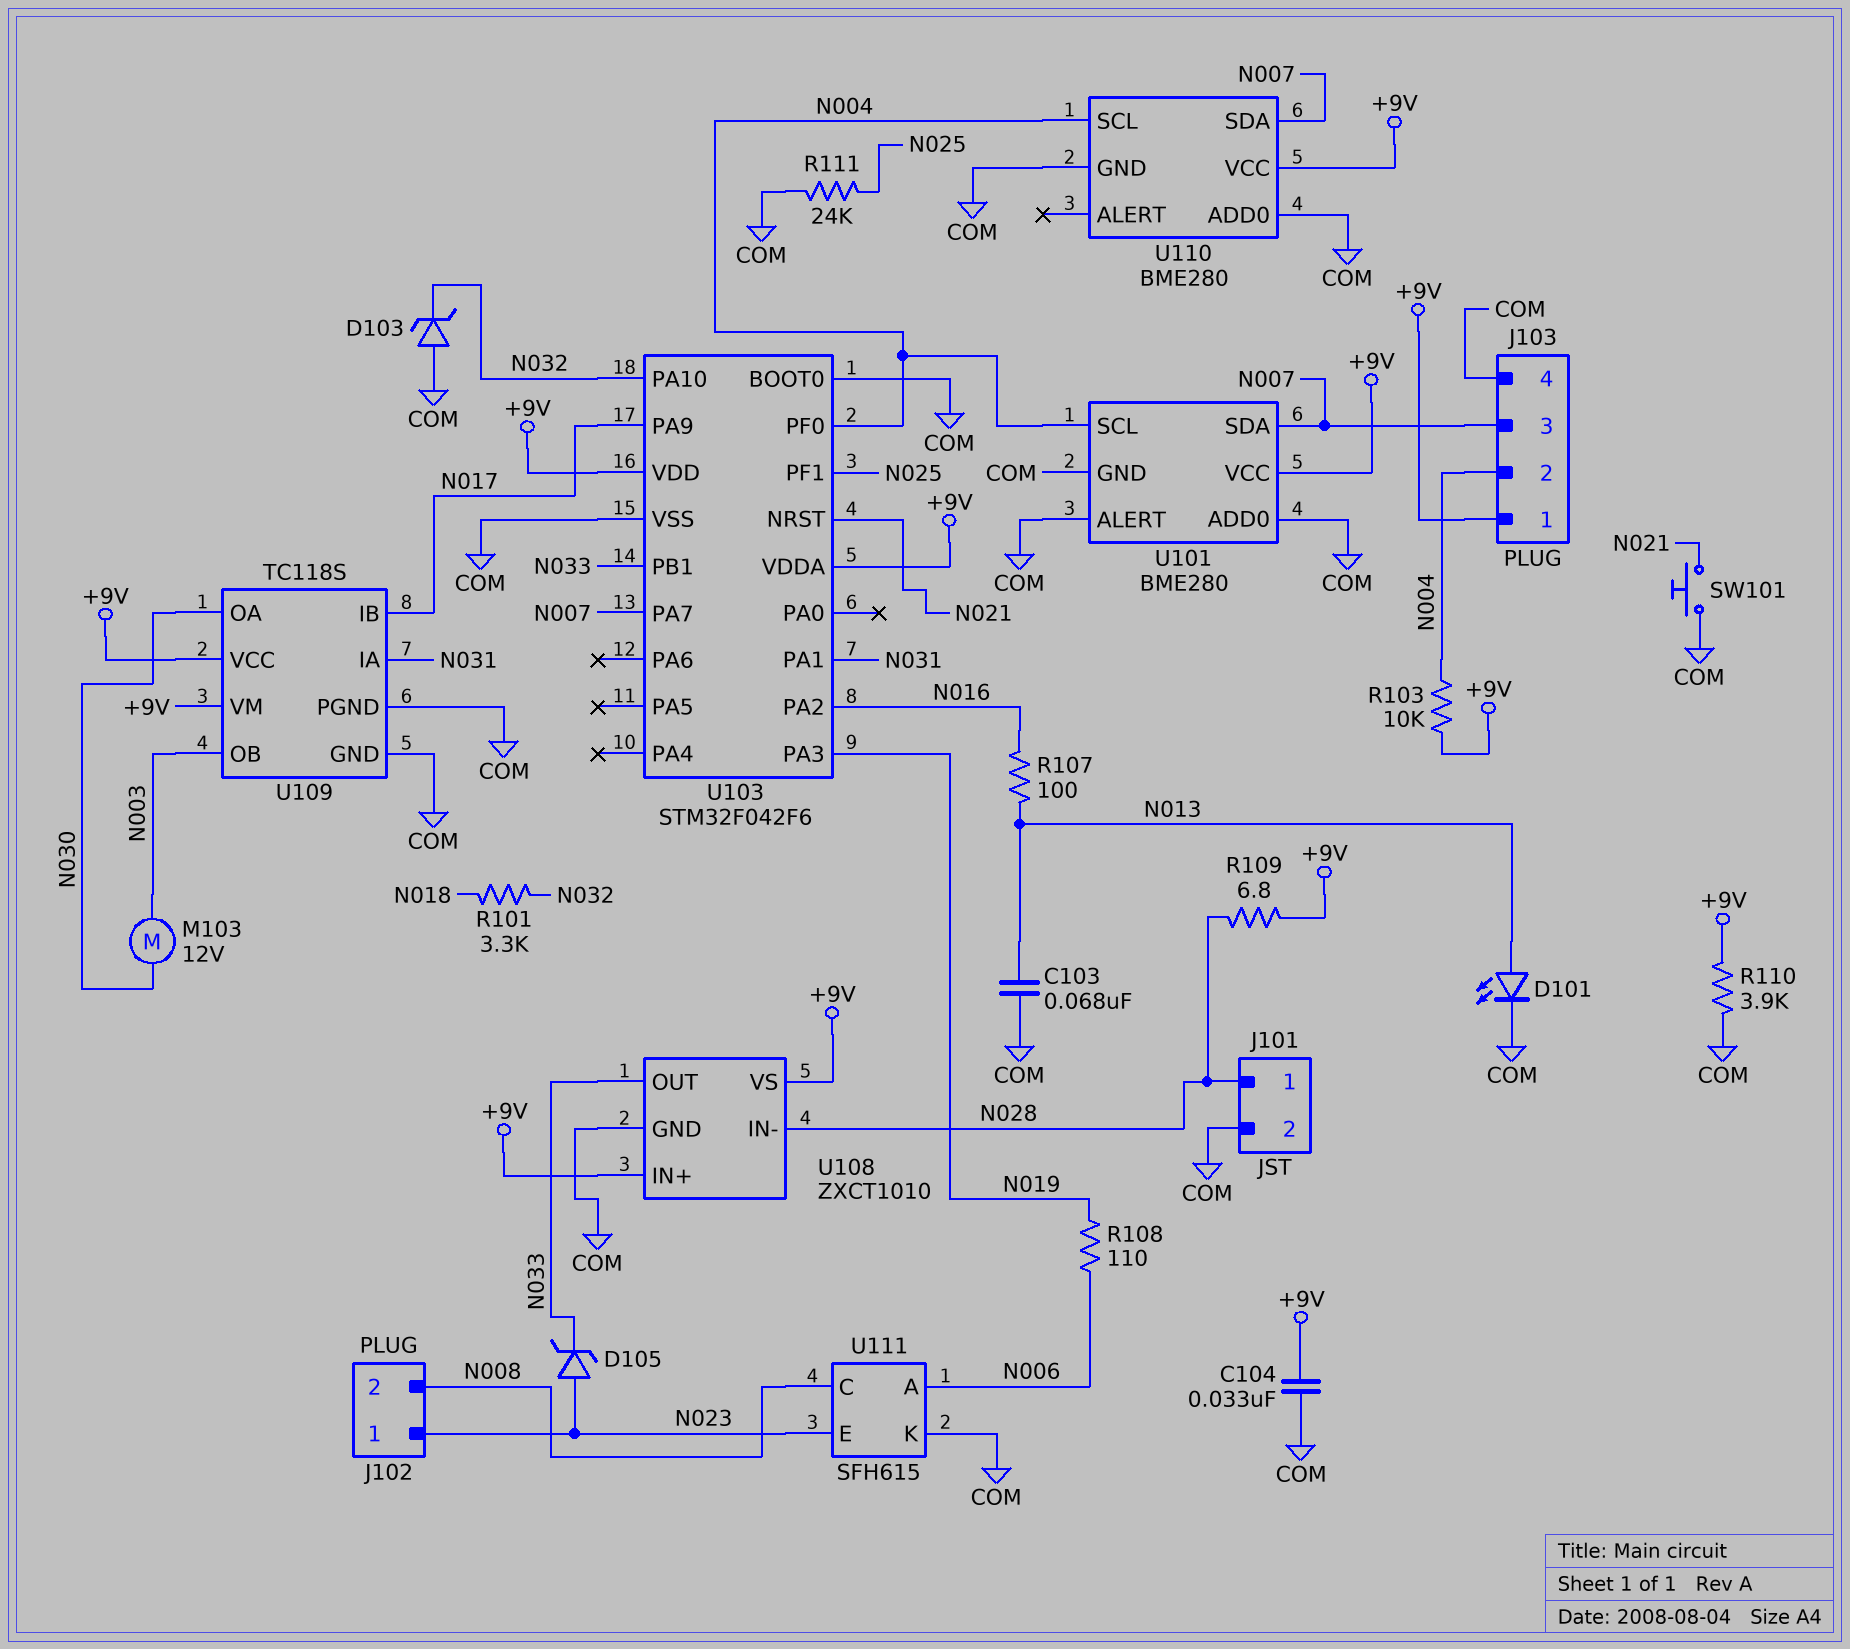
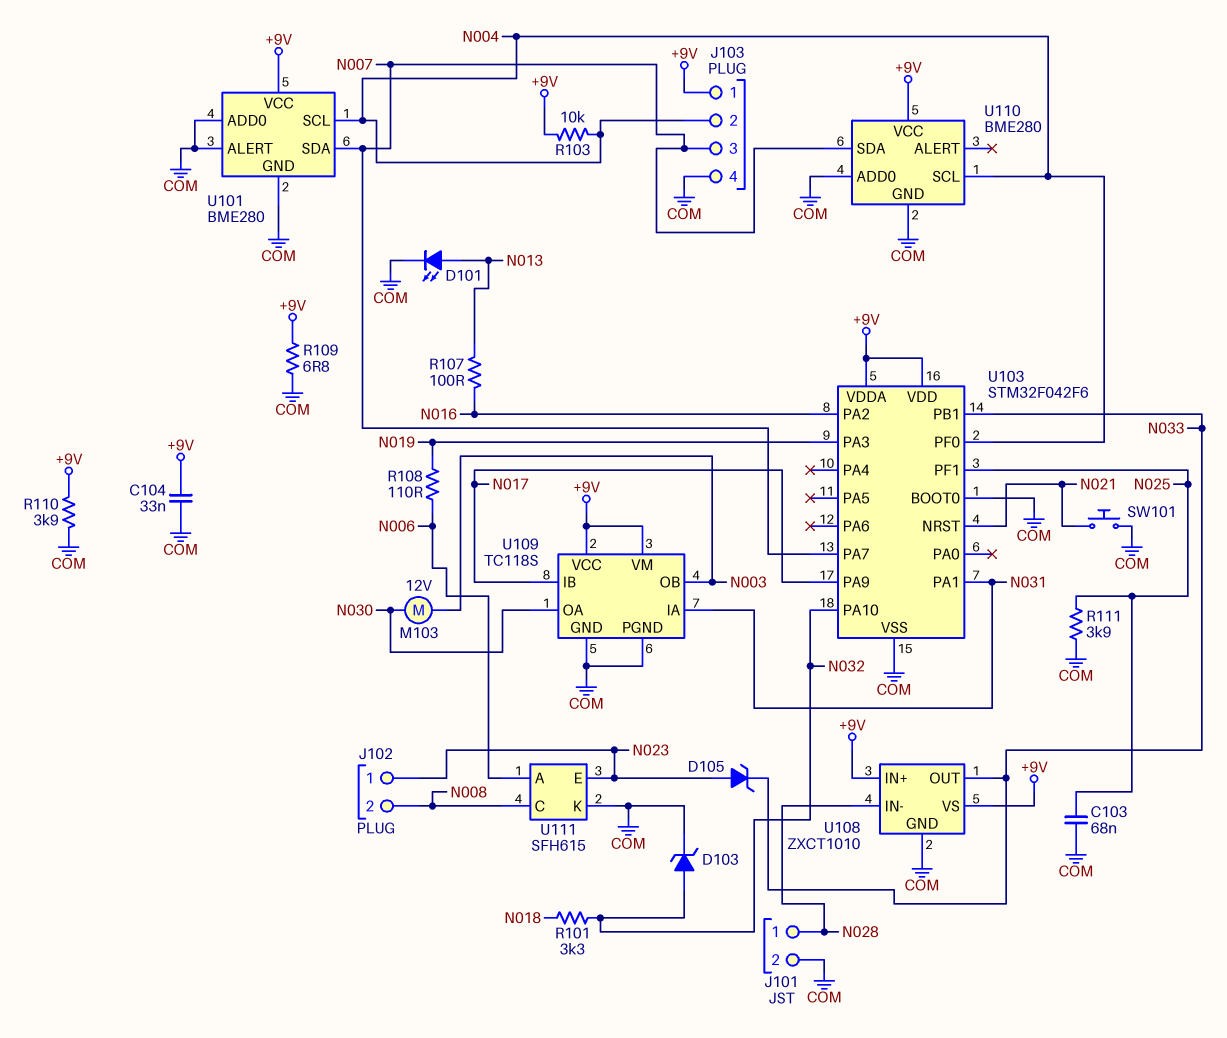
C103: 68nF (COM, N013) -> 68nF (COM, N025)
D103: zener (A COM, K N032) -> zener (A N032, K COM)
R109: 6.8 (+9V, N028) -> 6.8 (+9V, COM)
R111: 24k (COM, N025) -> 3.9k (COM, N025)

